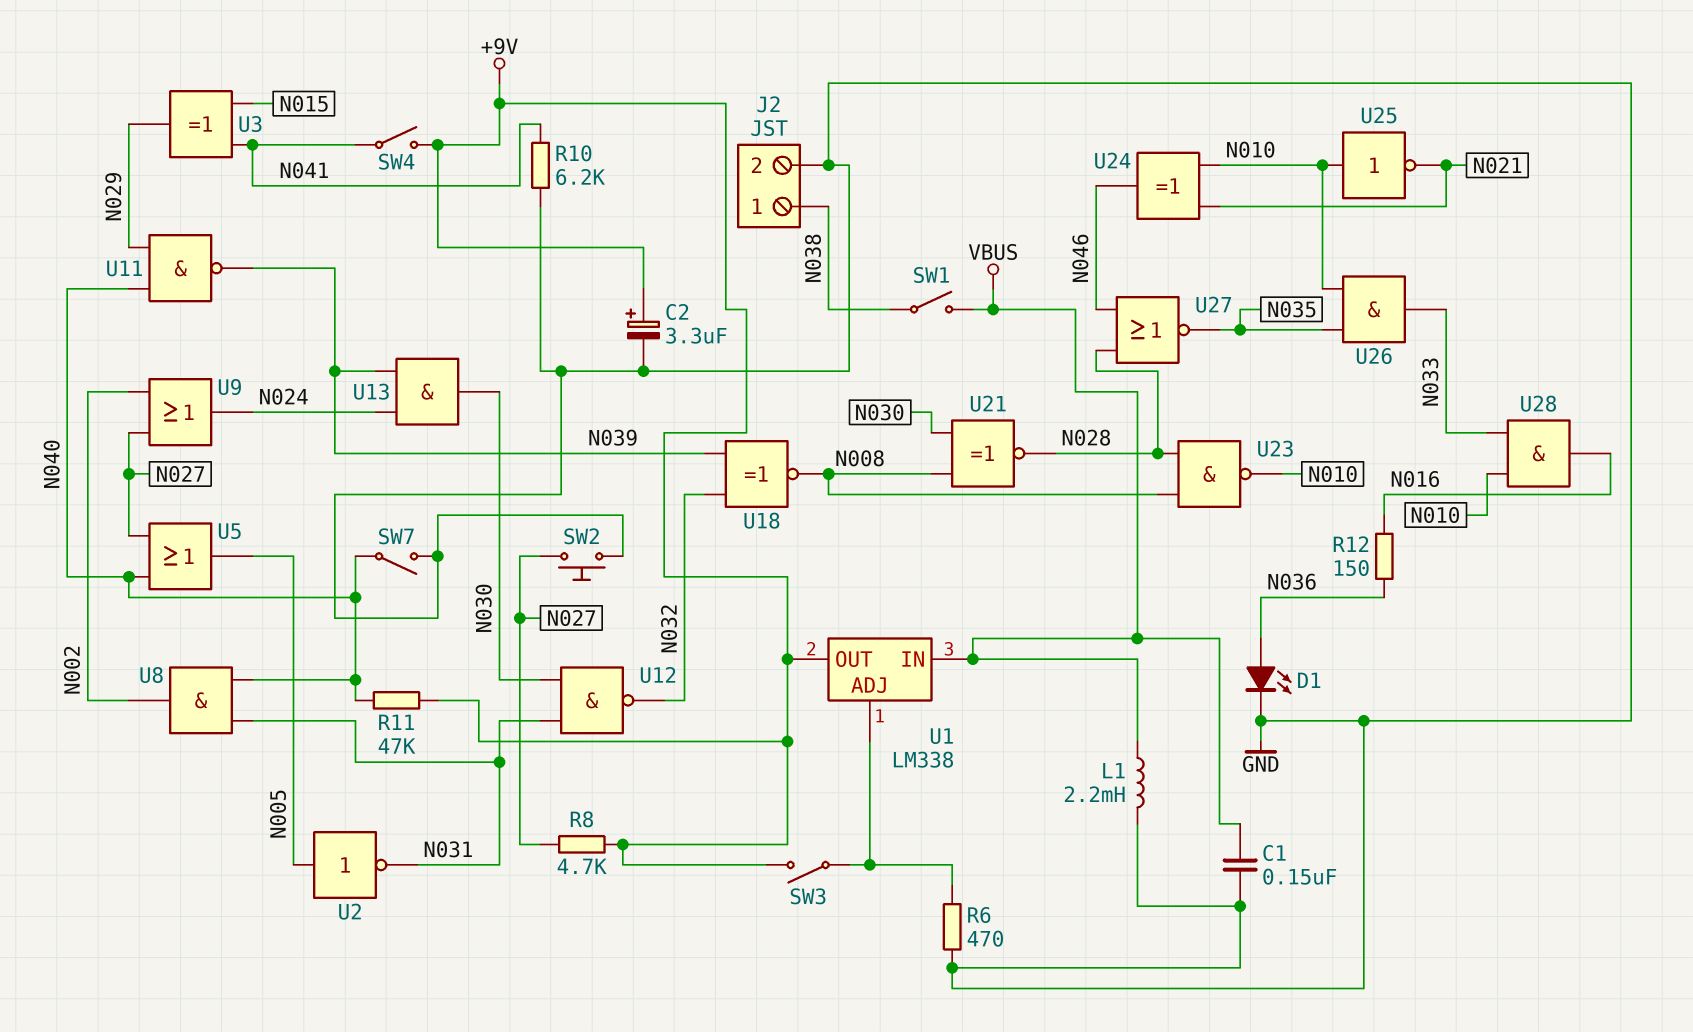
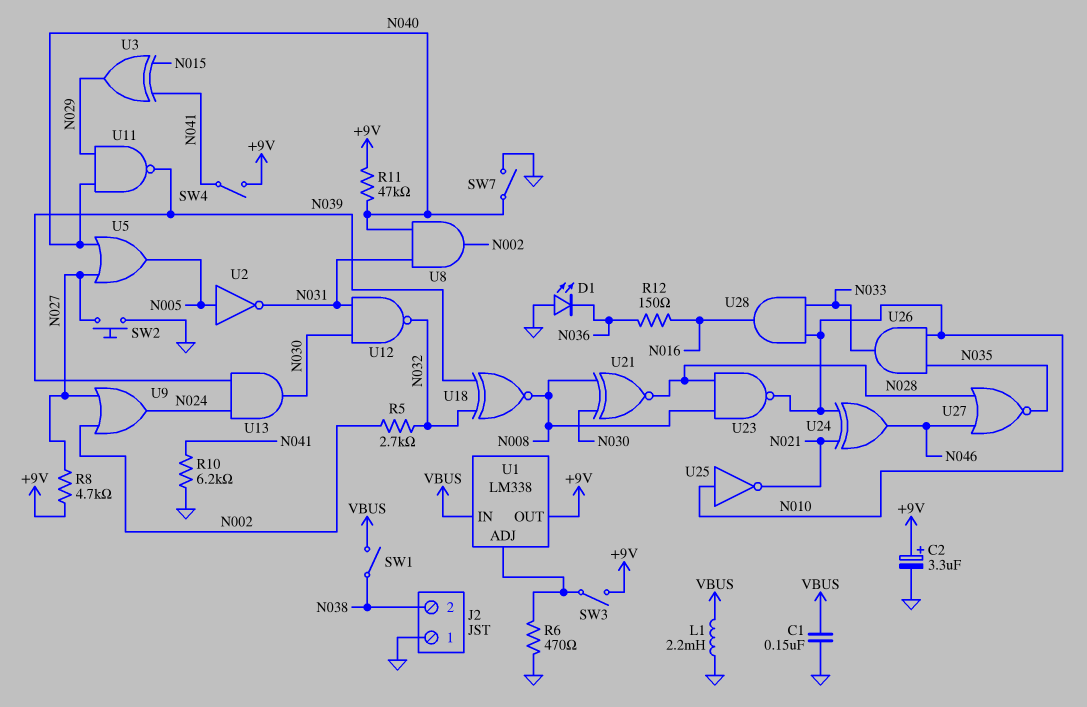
D1: LED (A N036, K GND) -> LED (A GND, K N036)
J2 pin 1: N038 -> GND
J2 pin 2: GND -> N038
R5: none -> 2.7k (N002, N032)

